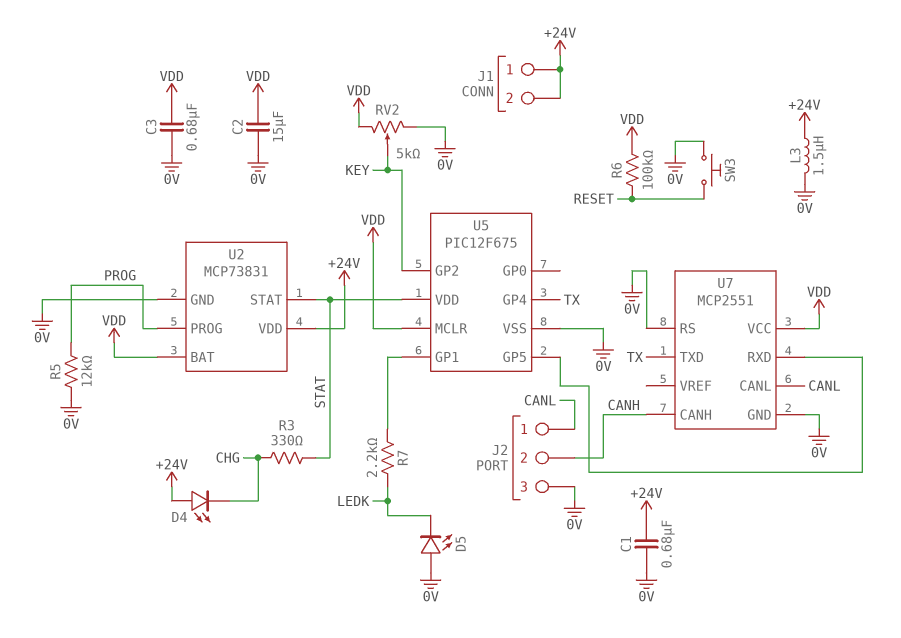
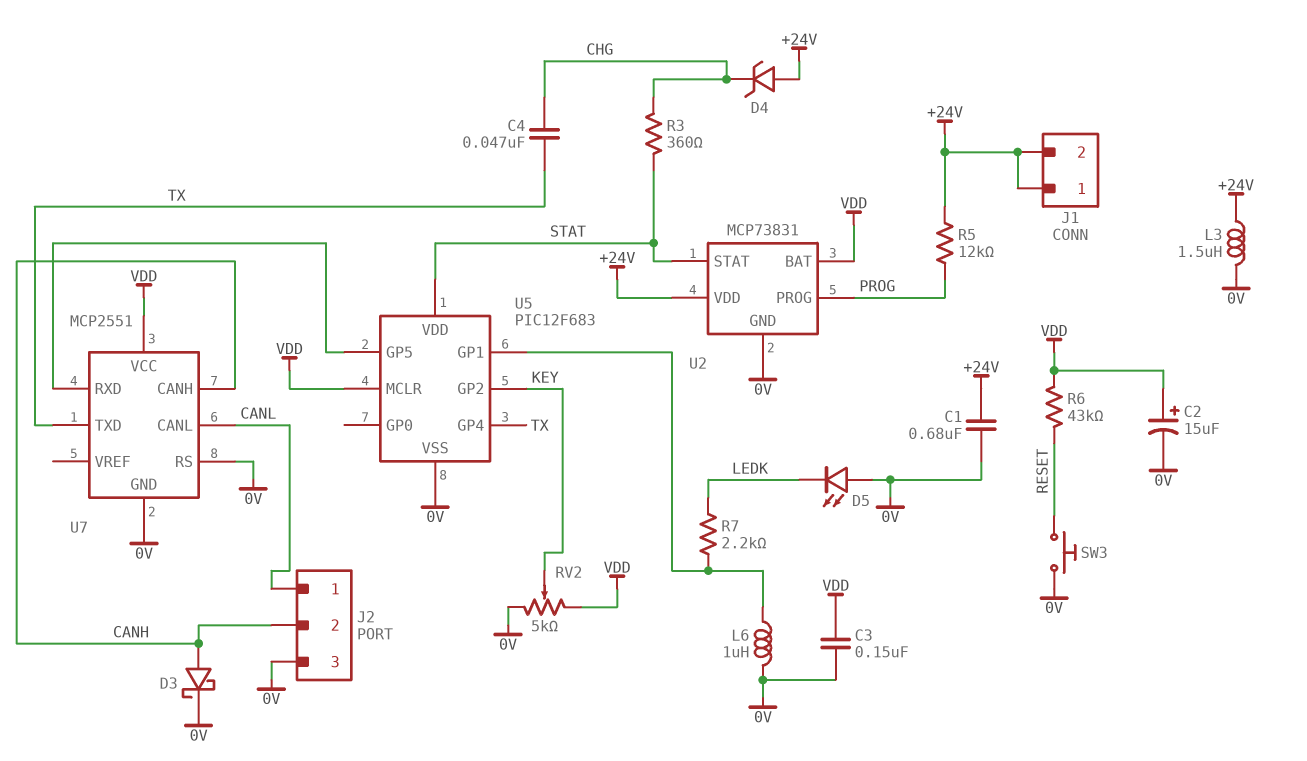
C2: 15uF (0V, VDD) -> 15uF (plus VDD, minus 0V)
C3: 680nF (0V, VDD) -> 150nF (0V, VDD)
C4: none -> 47nF (CHG, TX)
D3: none -> schottky (A CANH, K 0V)
D4: LED (A +24V, K CHG) -> zener (A +24V, K CHG)
L6: none -> 1uH (0V, U5/GP1)
R3: 330 (CHG, STAT) -> 360 (CHG, STAT)
R5: 12k (0V, PROG) -> 12k (+24V, PROG)
R6: 100k (RESET, VDD) -> 43k (RESET, VDD)
U5: PIC12F675 -> PIC12F683

